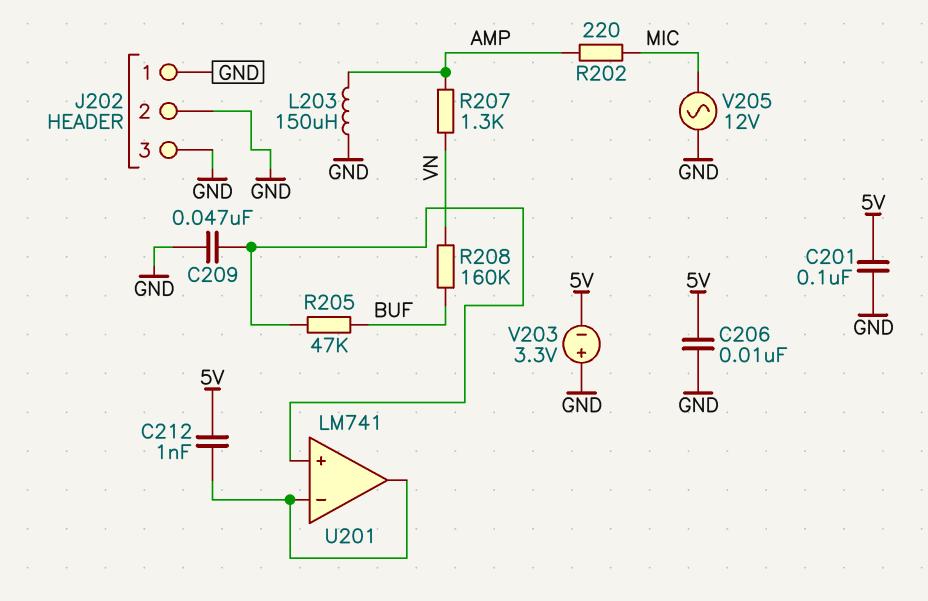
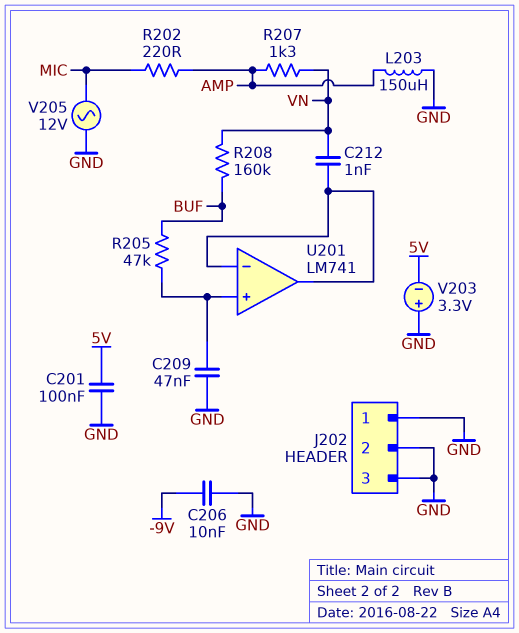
C206: 10nF (5V, GND) -> 10nF (-9V, GND)
C212: 1nF (5V, U201/in-) -> 1nF (U201/in-, VN)

